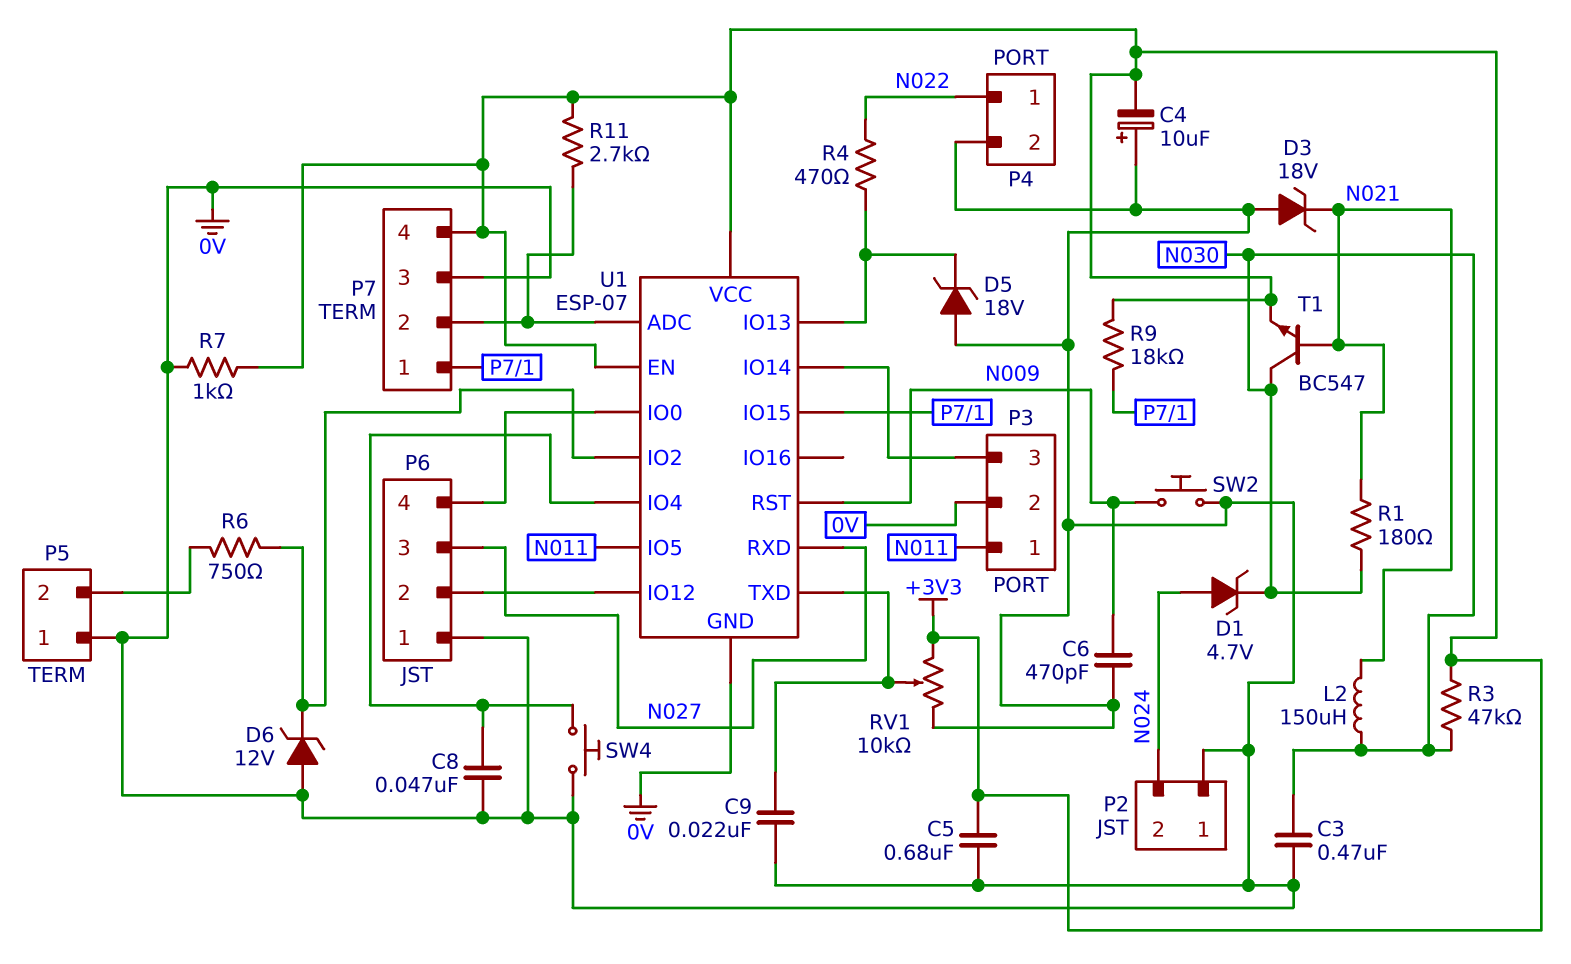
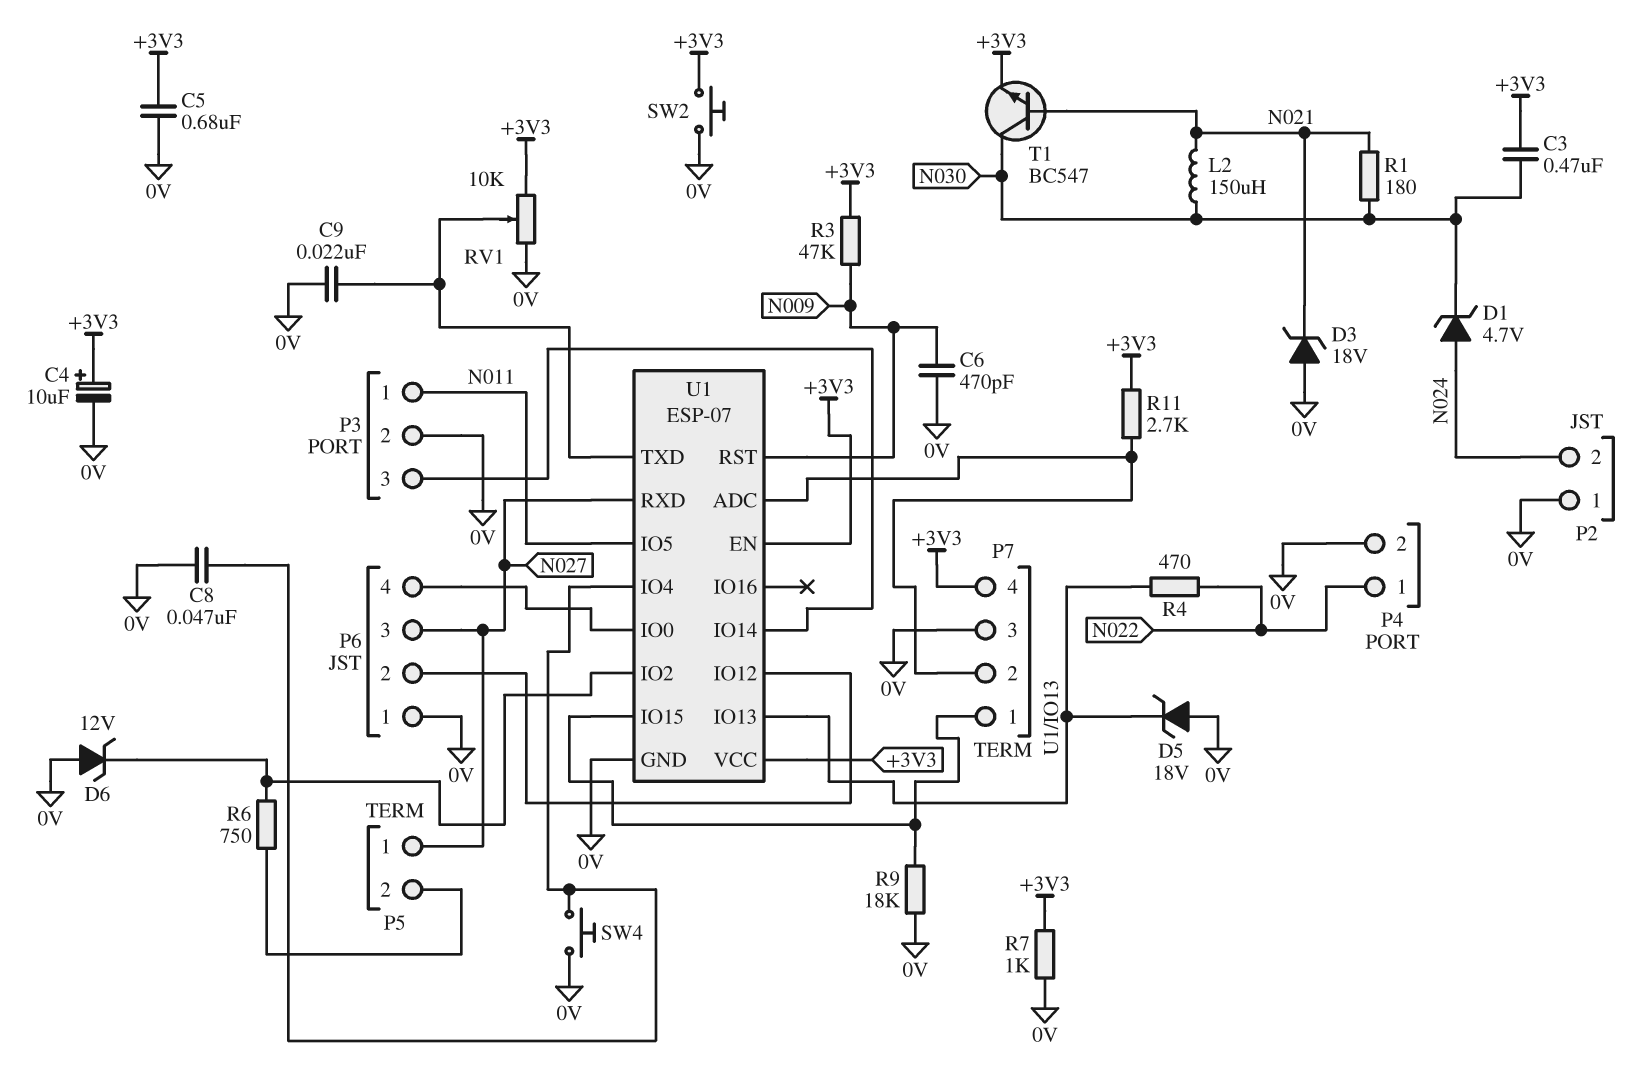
C3: 470nF (0V, N030) -> 470nF (+3V3, N030)
C4: 10uF (plus 0V, minus +3V3) -> 10uF (plus +3V3, minus 0V)
P5 pin 1: 0V -> N027
R3: 47k (+3V3, N030) -> 47k (+3V3, N009)
R9: 18k (+3V3, P7/1) -> 18k (0V, P7/1)
SW2: button (0V, N009) -> button (+3V3, 0V)

